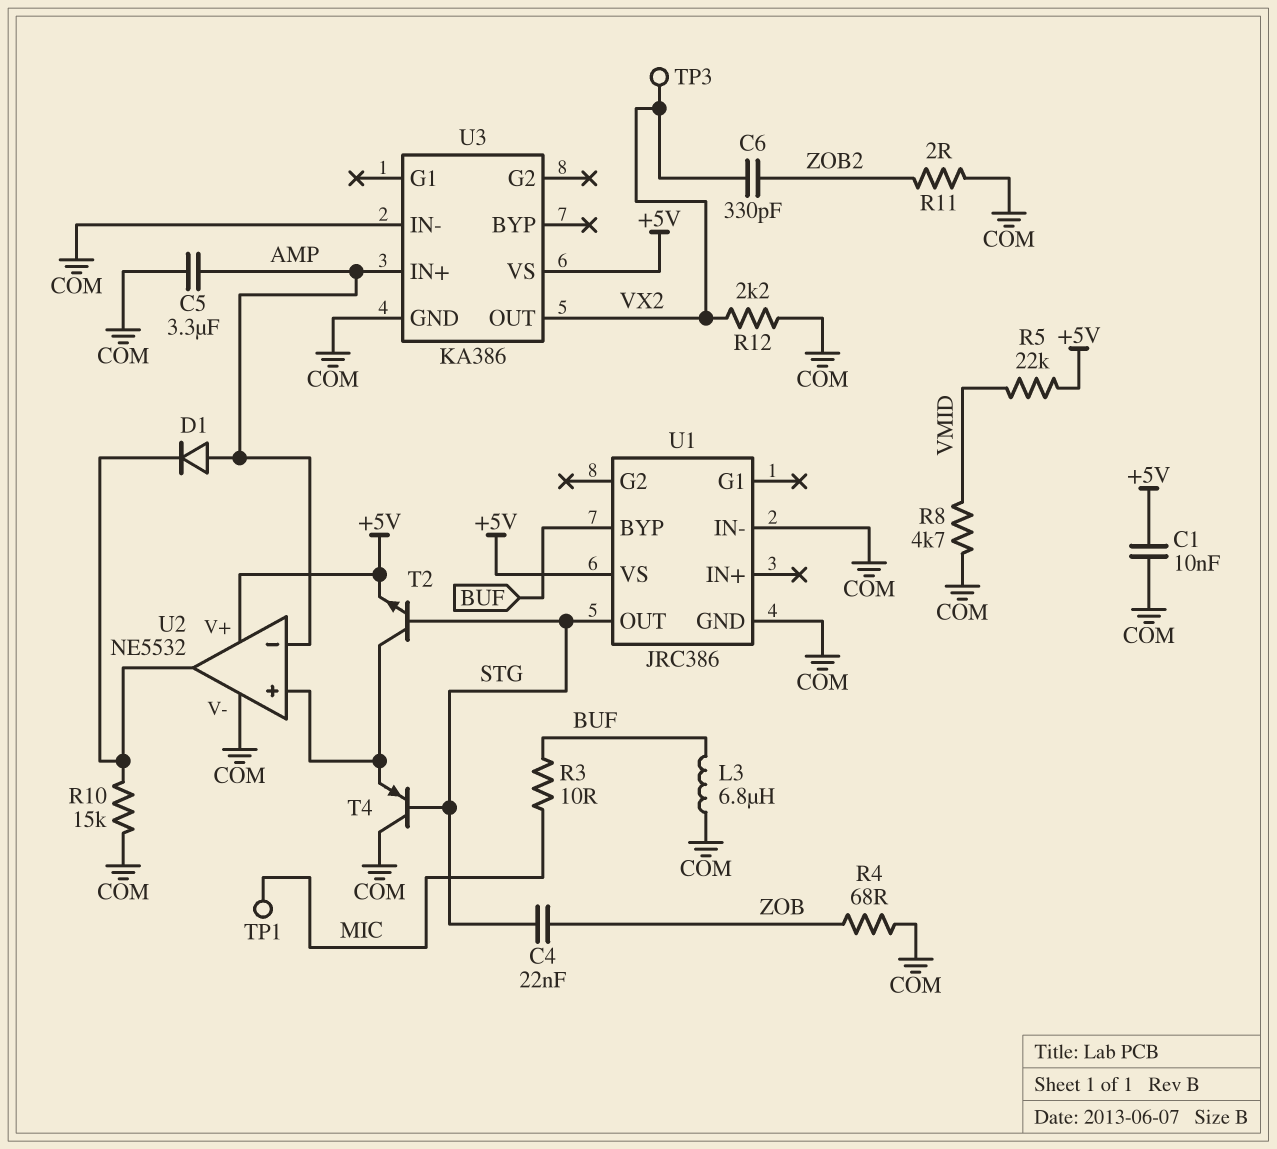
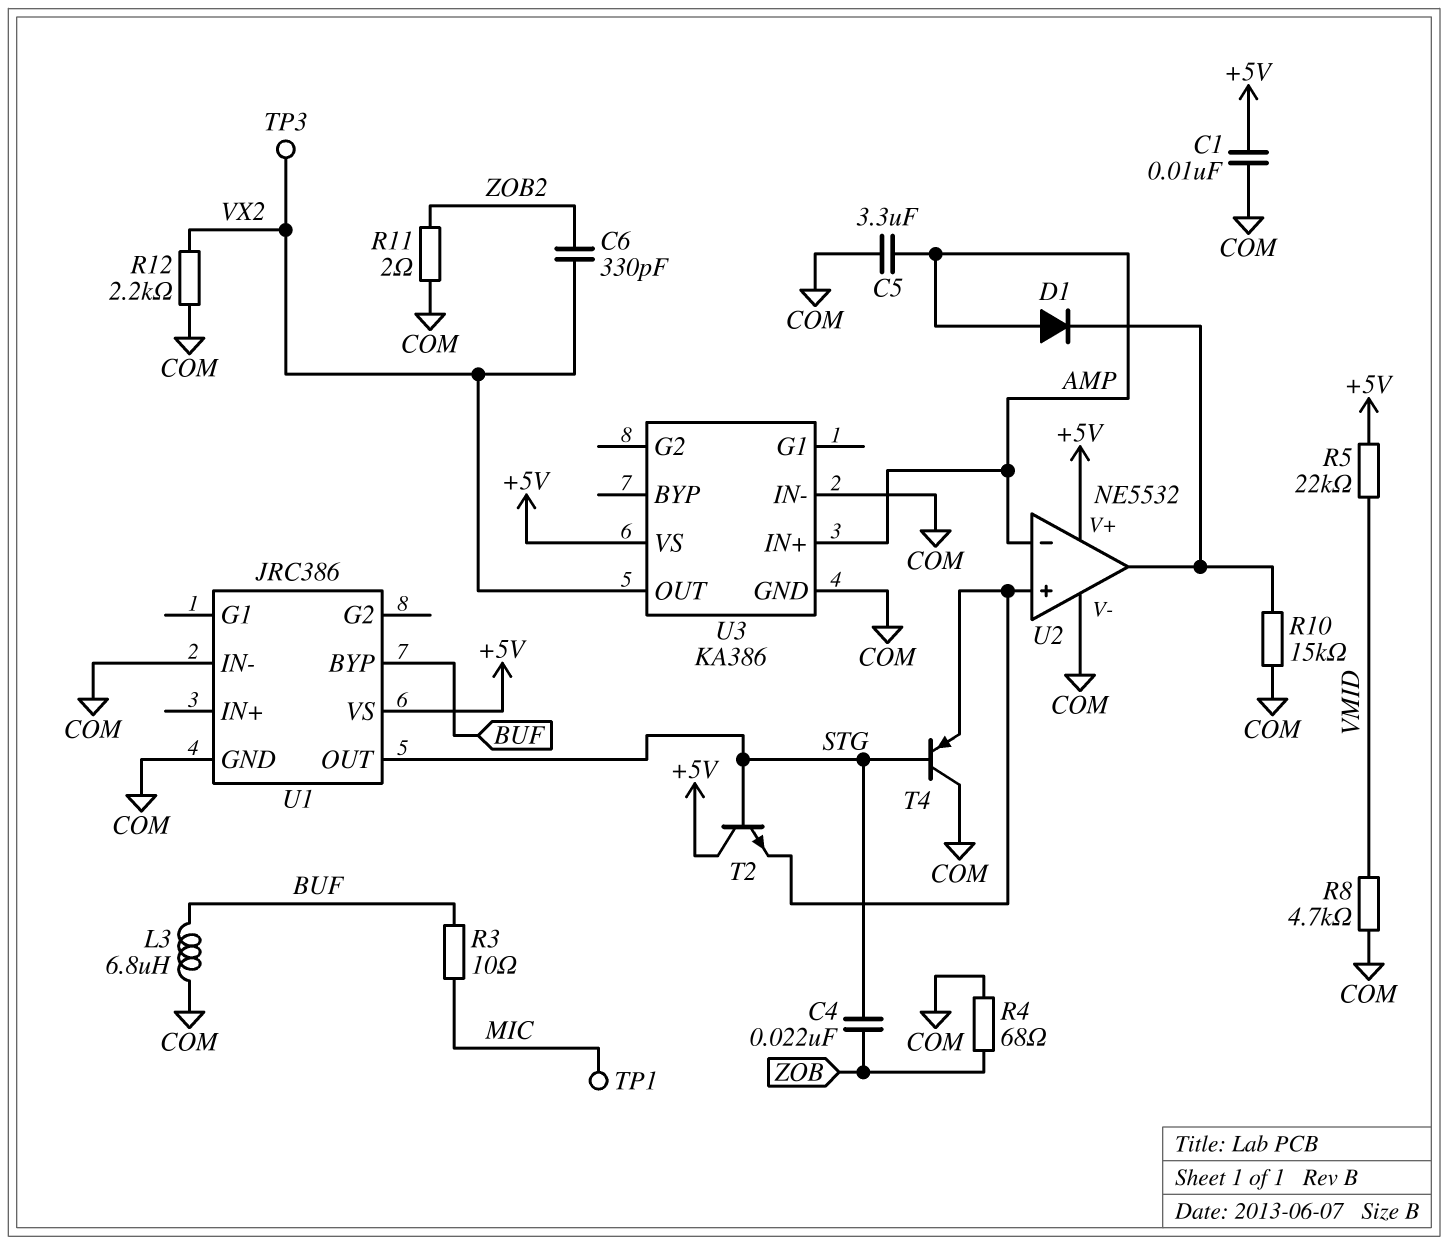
T2: NPN (B STG, C U2/in+, E +5V) -> NPN (B STG, C +5V, E U2/in+)

